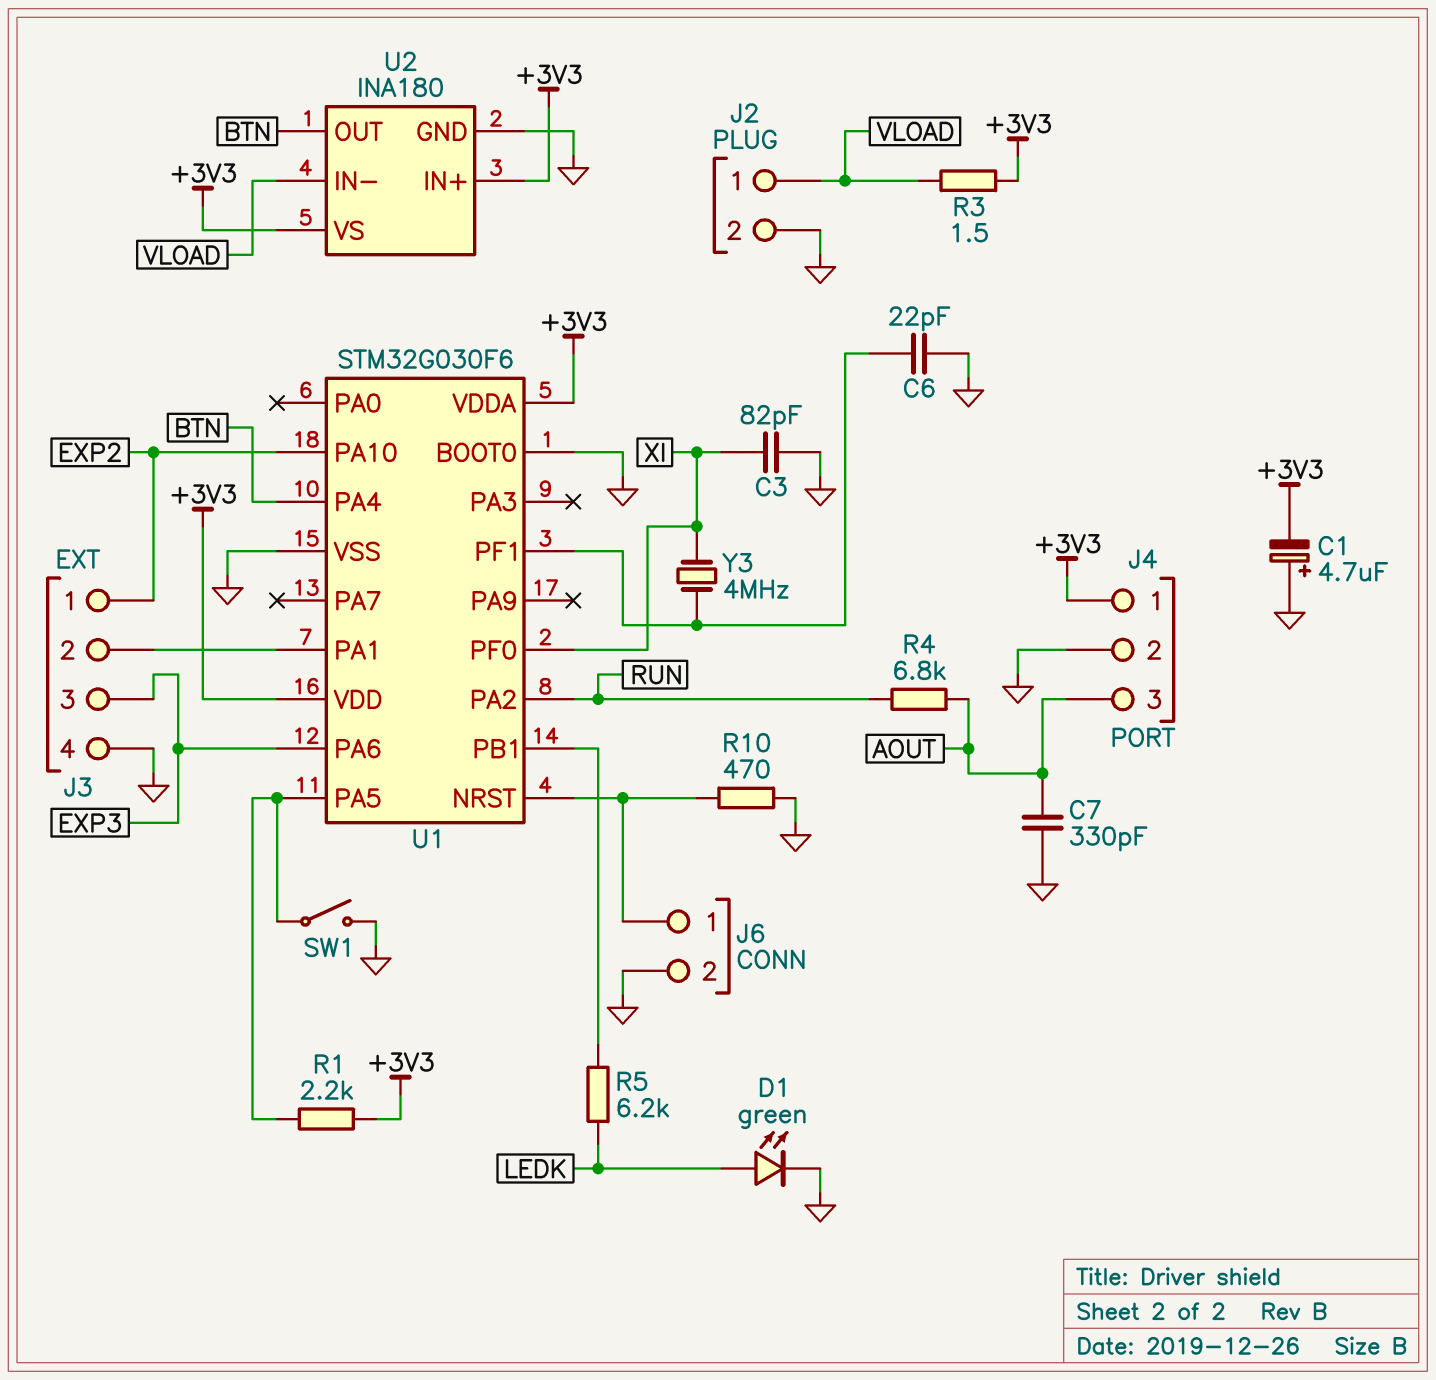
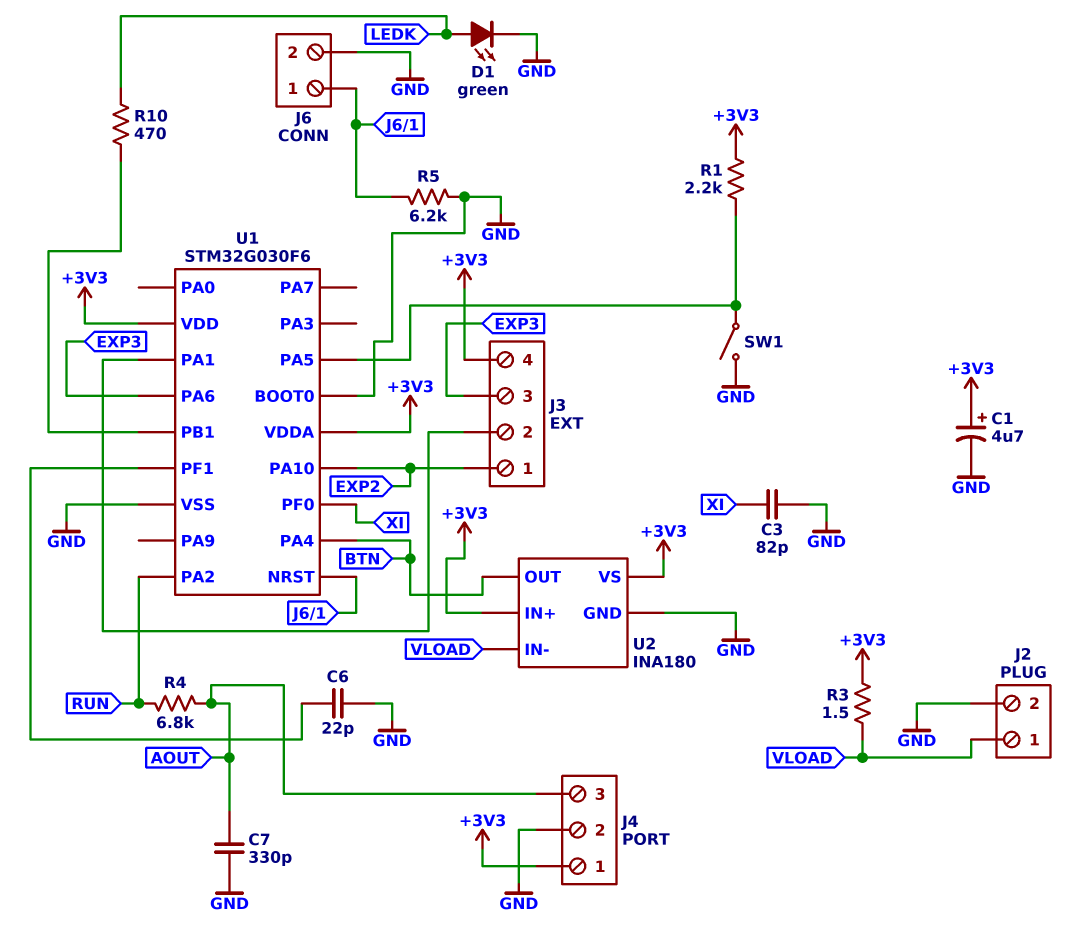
C1: 4.7uF (plus GND, minus +3V3) -> 4.7uF (plus +3V3, minus GND)
J3 pin 4: GND -> +3V3
R5: 6.2k (LEDK, U1/PB1) -> 6.2k (GND, J6/1)
R10: 470 (GND, J6/1) -> 470 (LEDK, U1/PB1)
Y3: 4MHz (U1/PF1, XI) -> none

